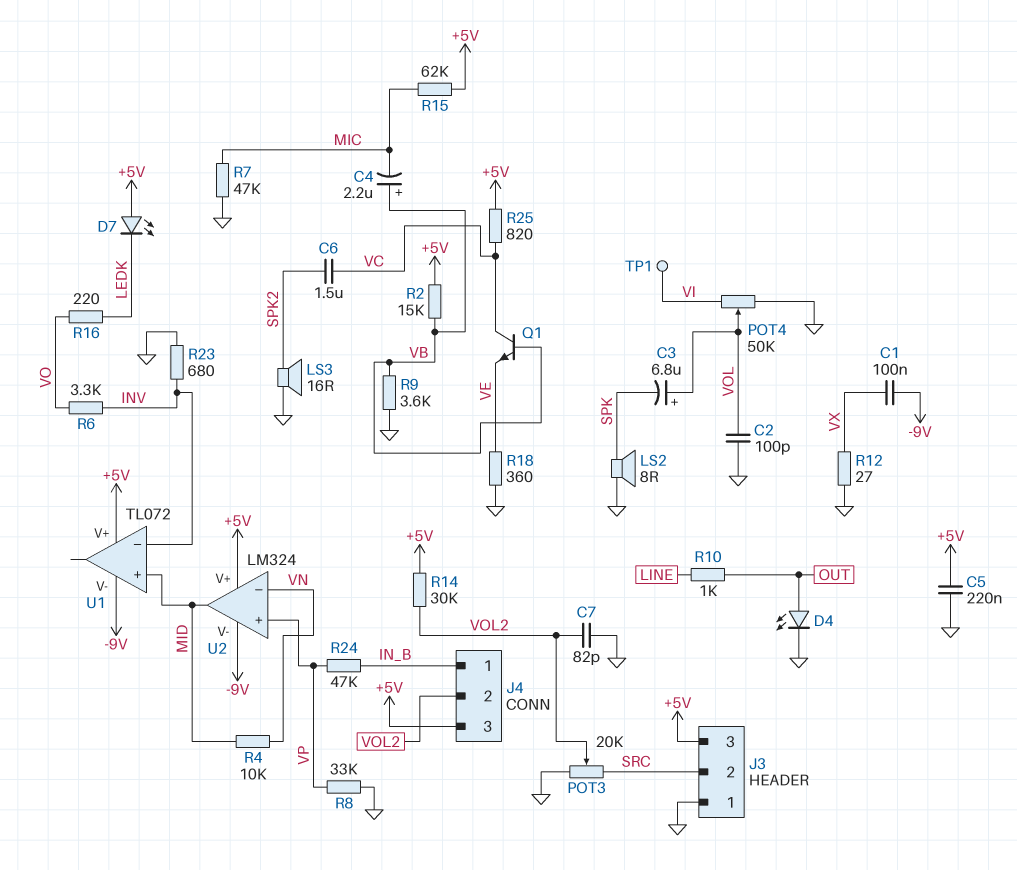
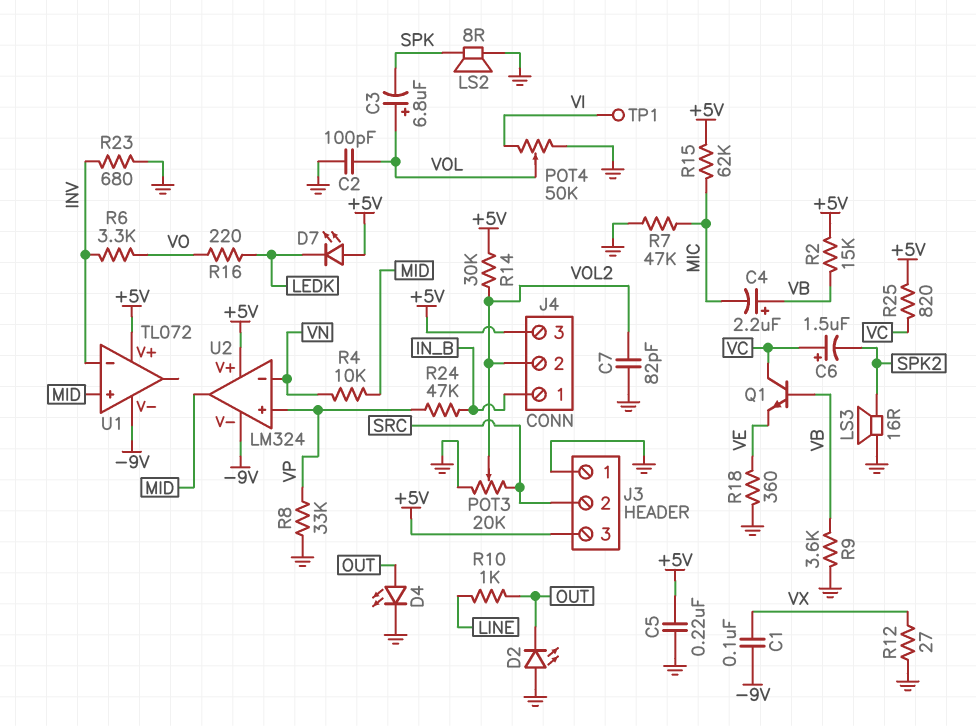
C6: 1.5uF (SPK2, VC) -> 1.5uF (plus VC, minus SPK2)
D2: none -> LED (A GND, K OUT)

